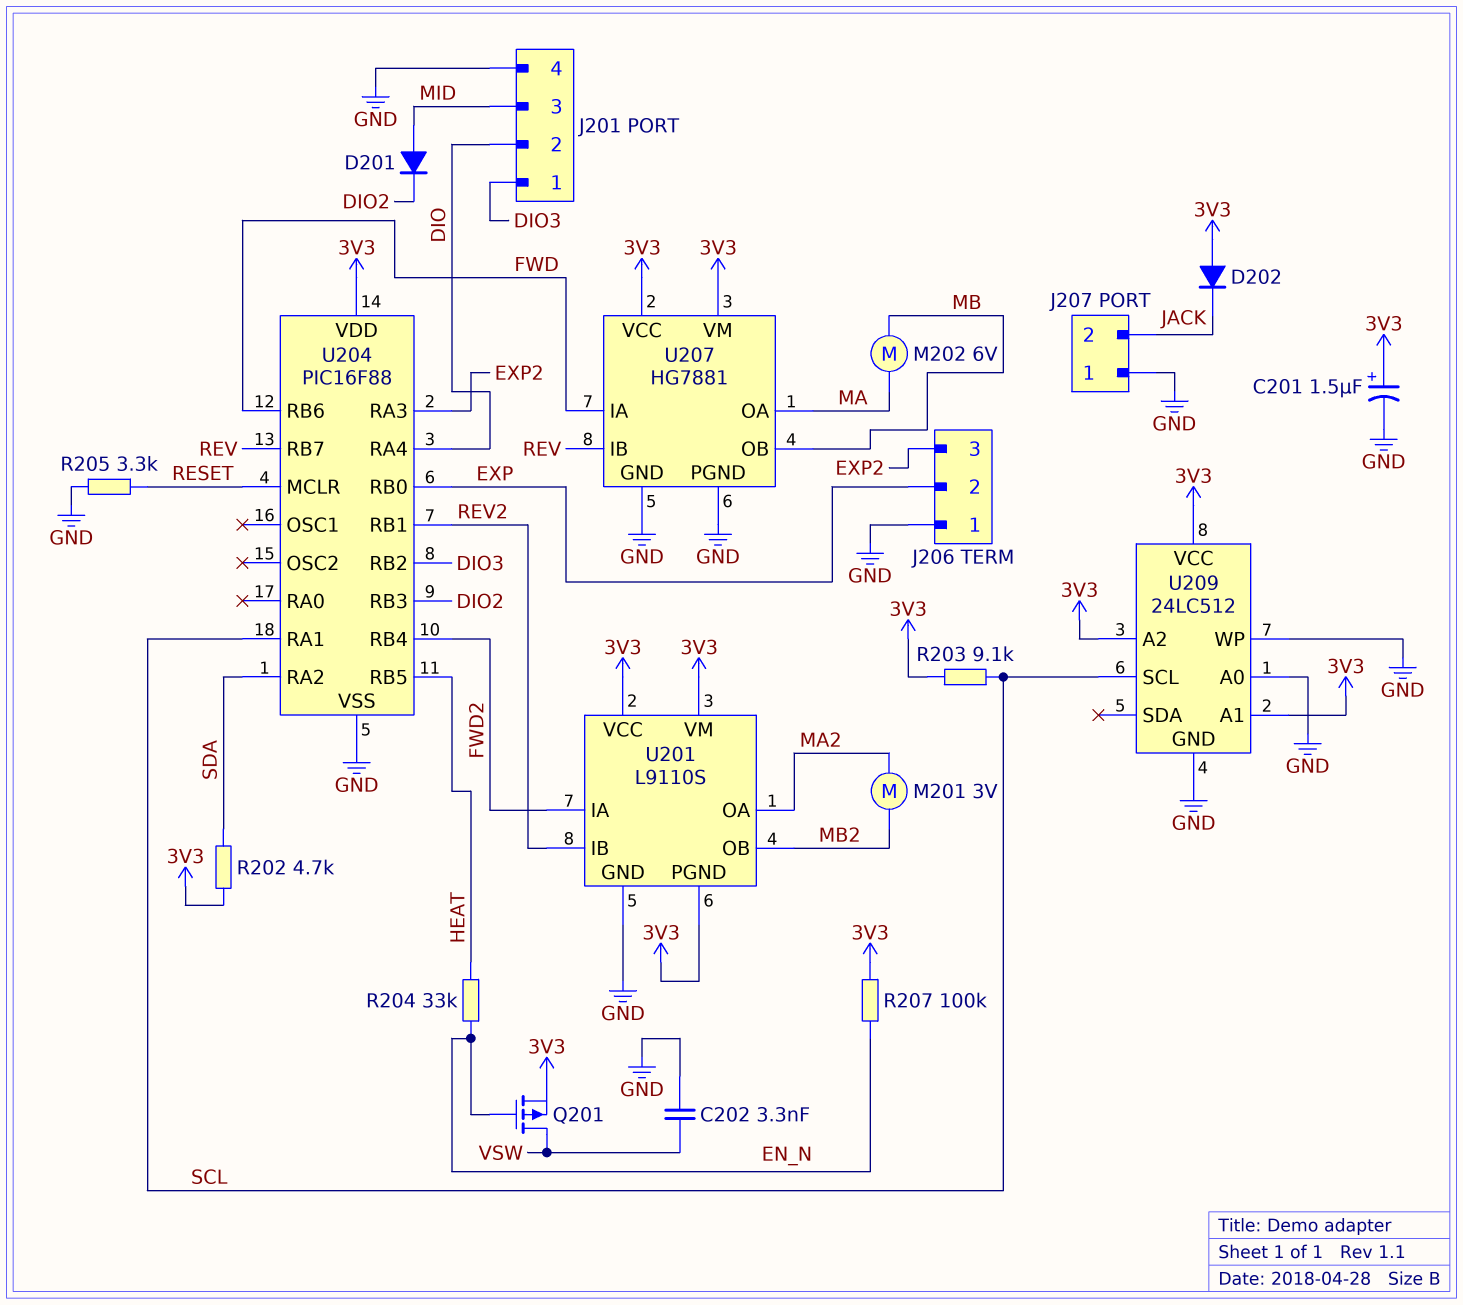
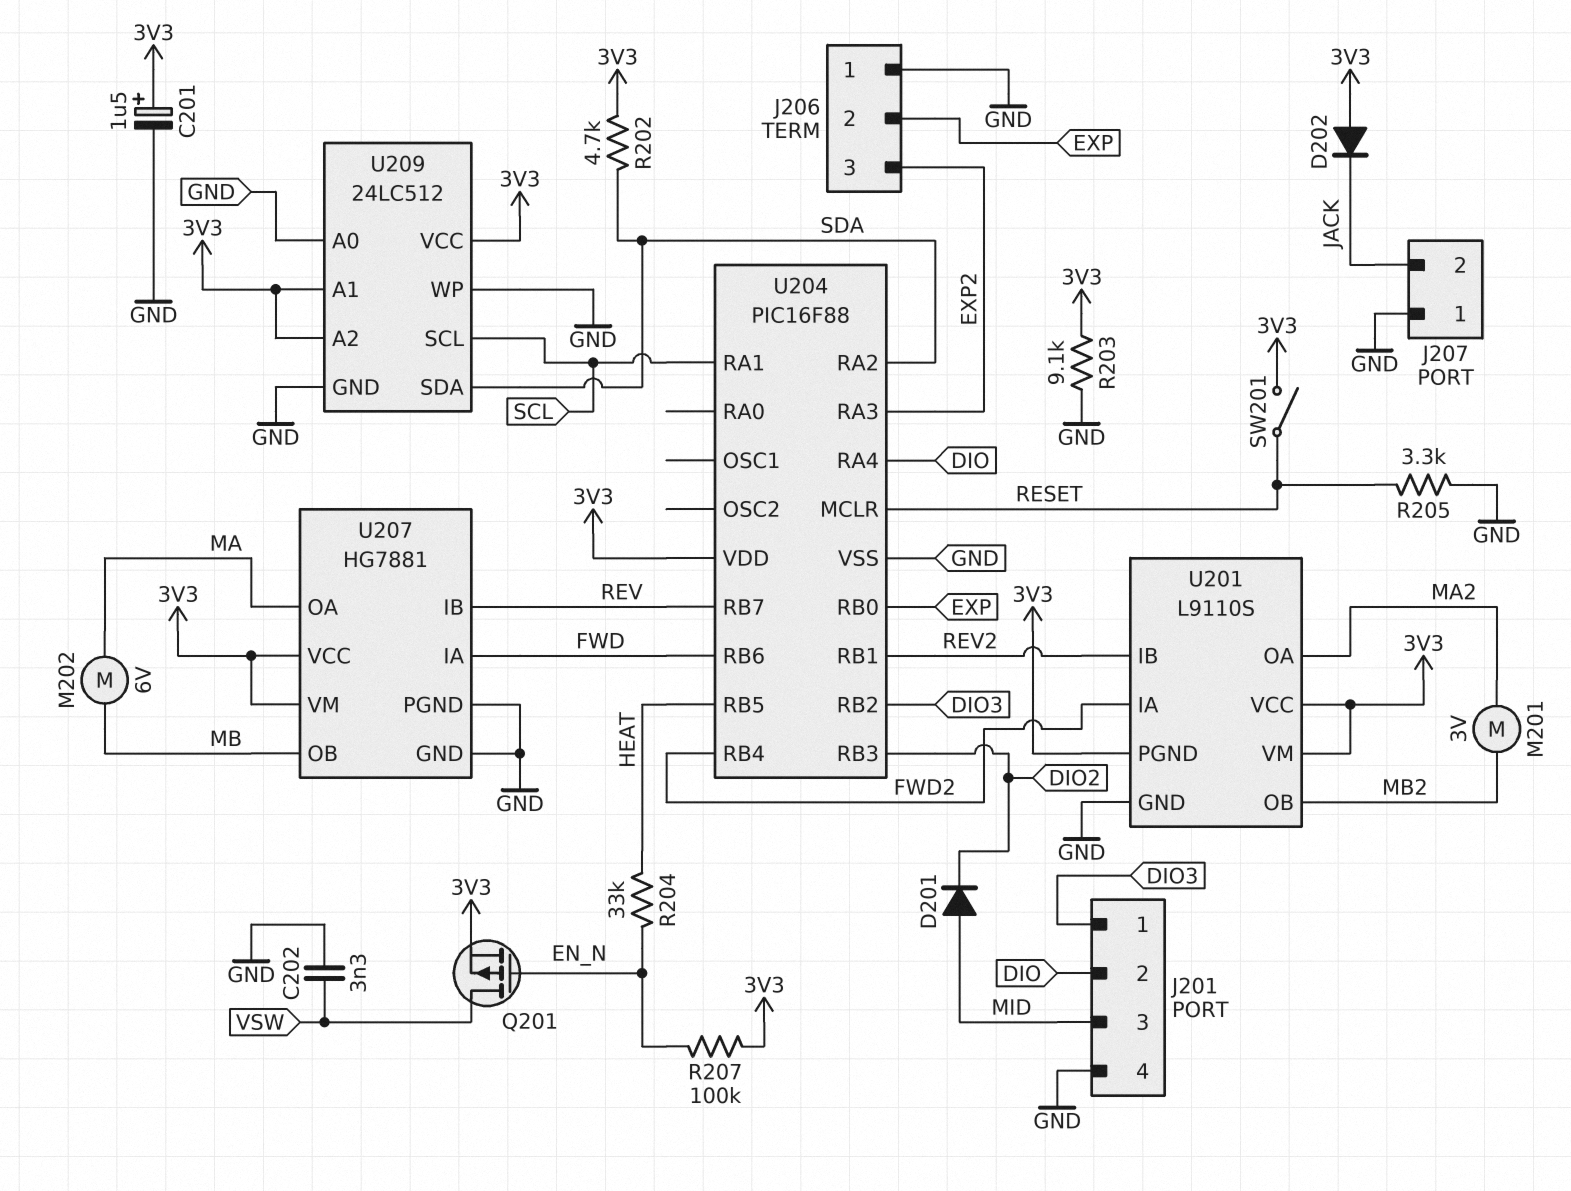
R203: 9.1k (3V3, SCL) -> 9.1k (3V3, GND)
SW201: none -> switch (3V3, RESET)
U209 pin SDA: none -> SDA

